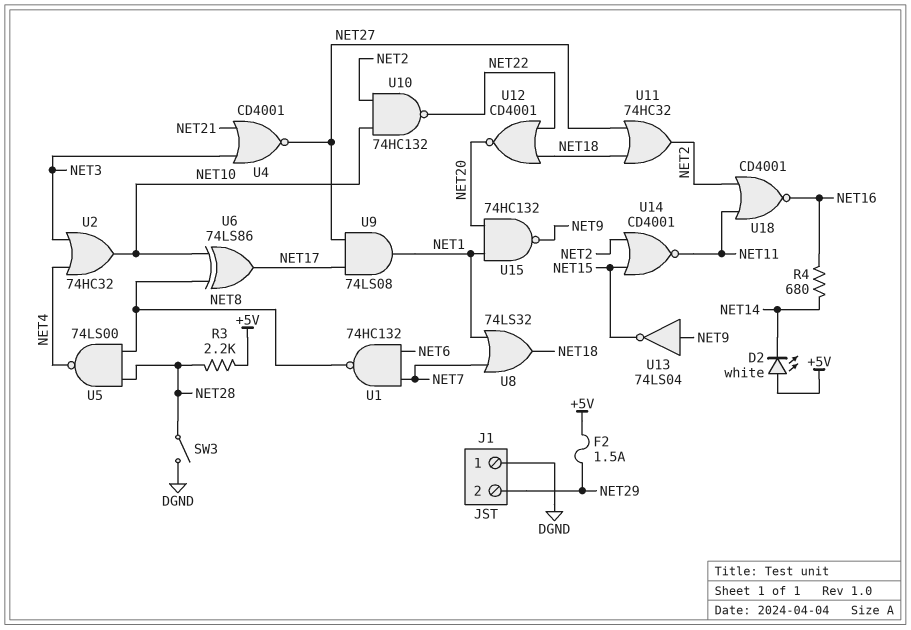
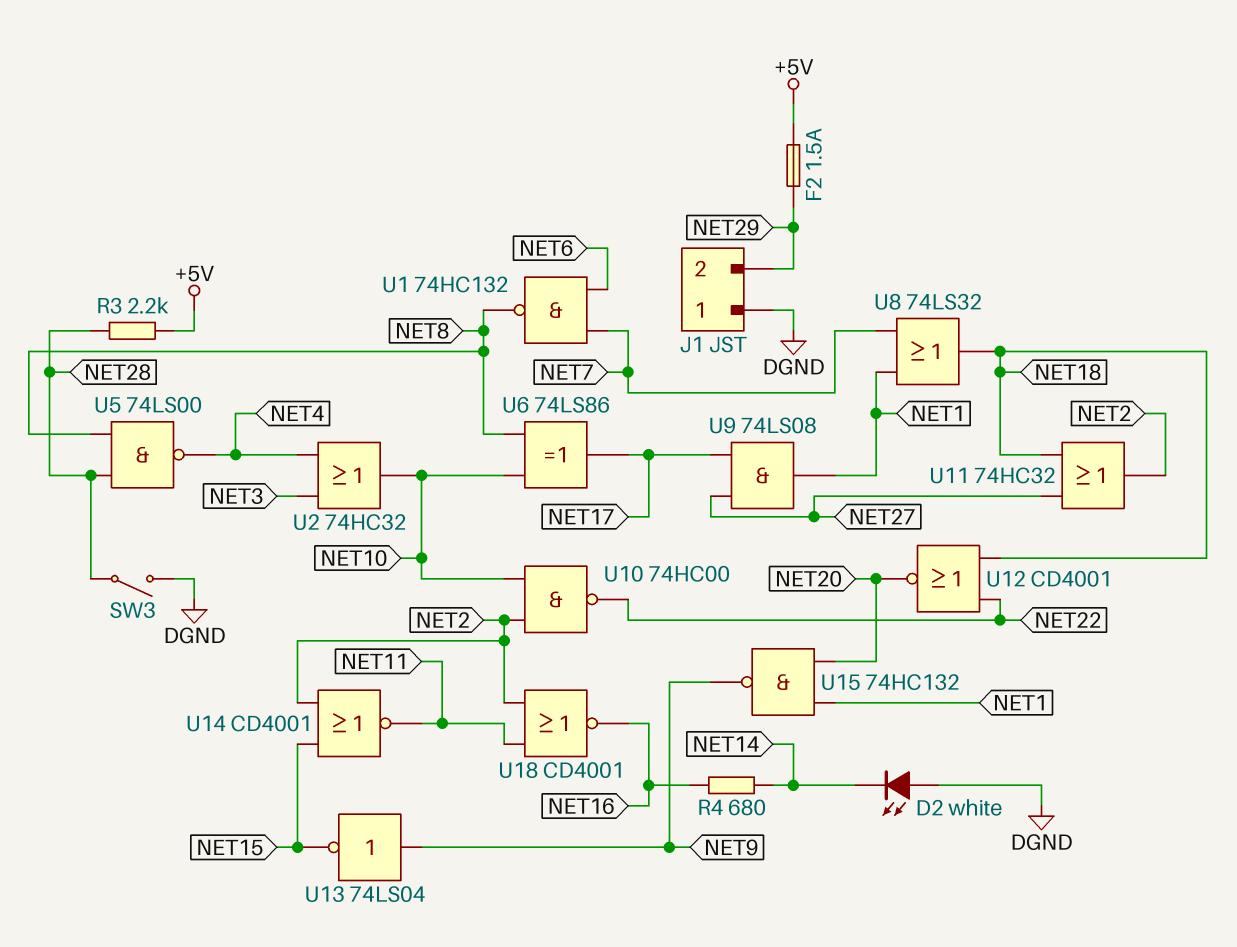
D2: LED white (A +5V, K NET14) -> LED white (A DGND, K NET14)
U4: NOR CD4001 (in NET3, in NET21, out NET27) -> none
U10: NAND 74HC132 (in NET2, in NET10, out NET22) -> NAND 74HC00 (in NET2, in NET10, out NET22)

